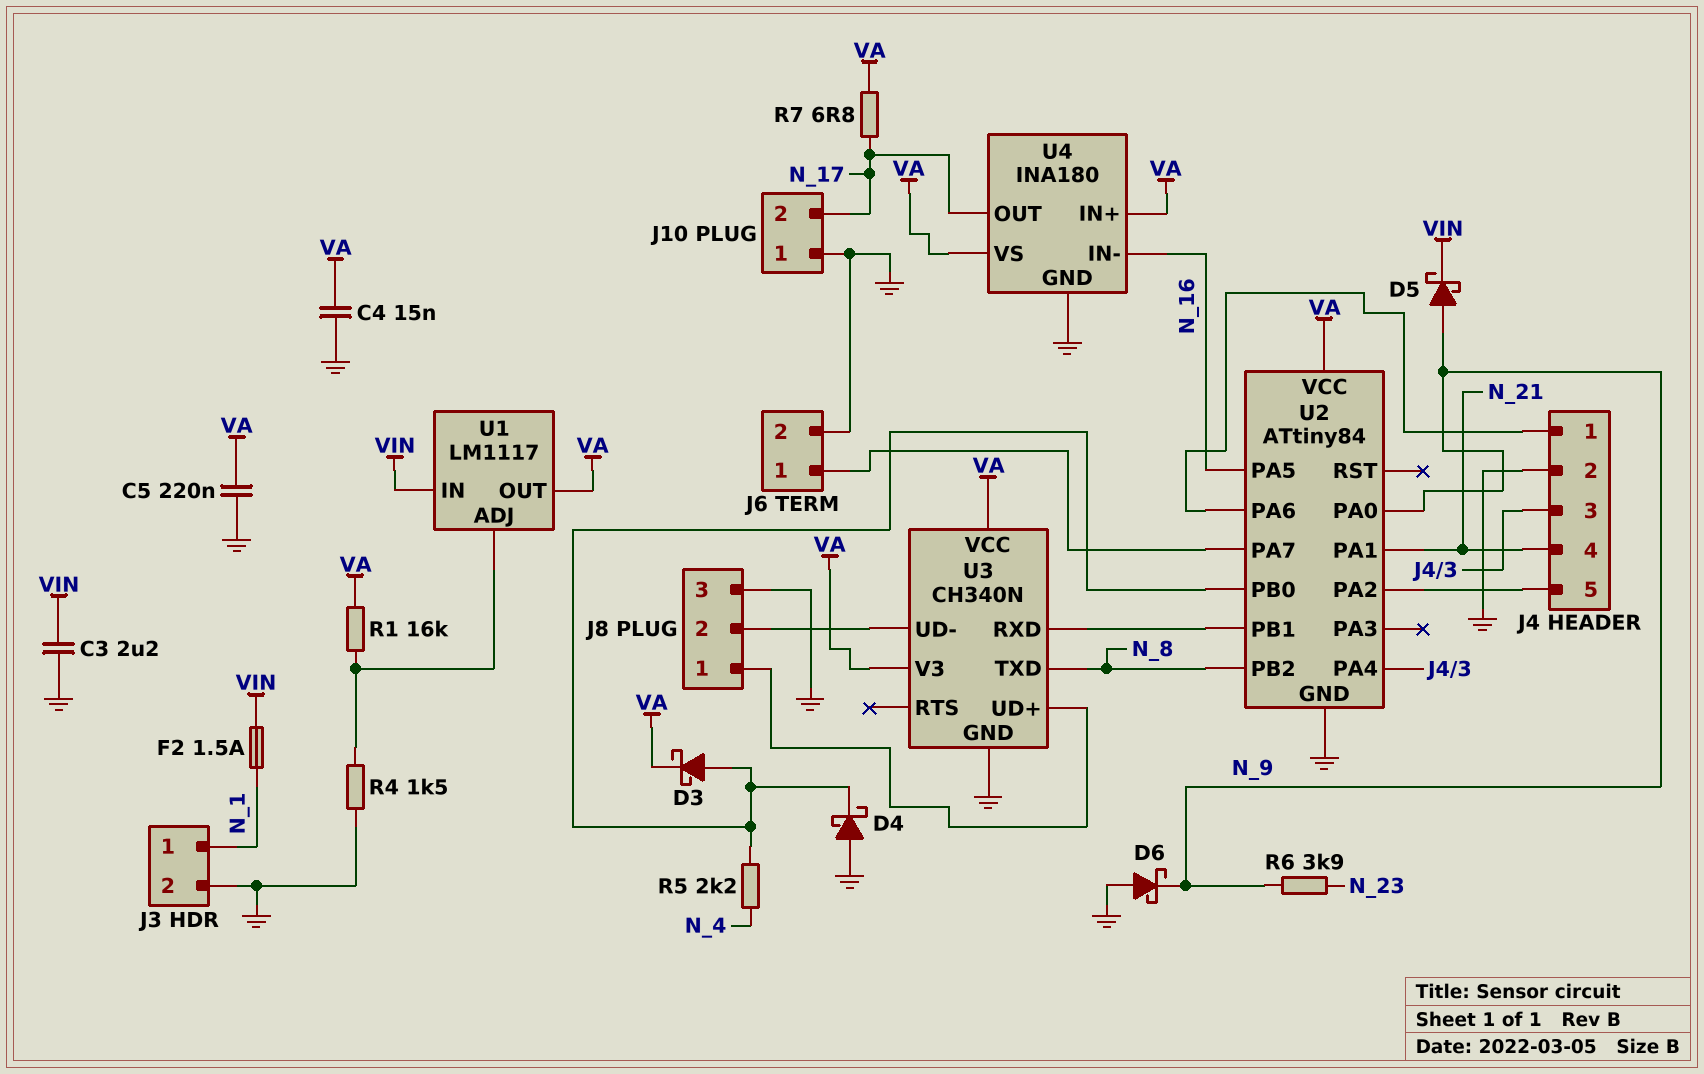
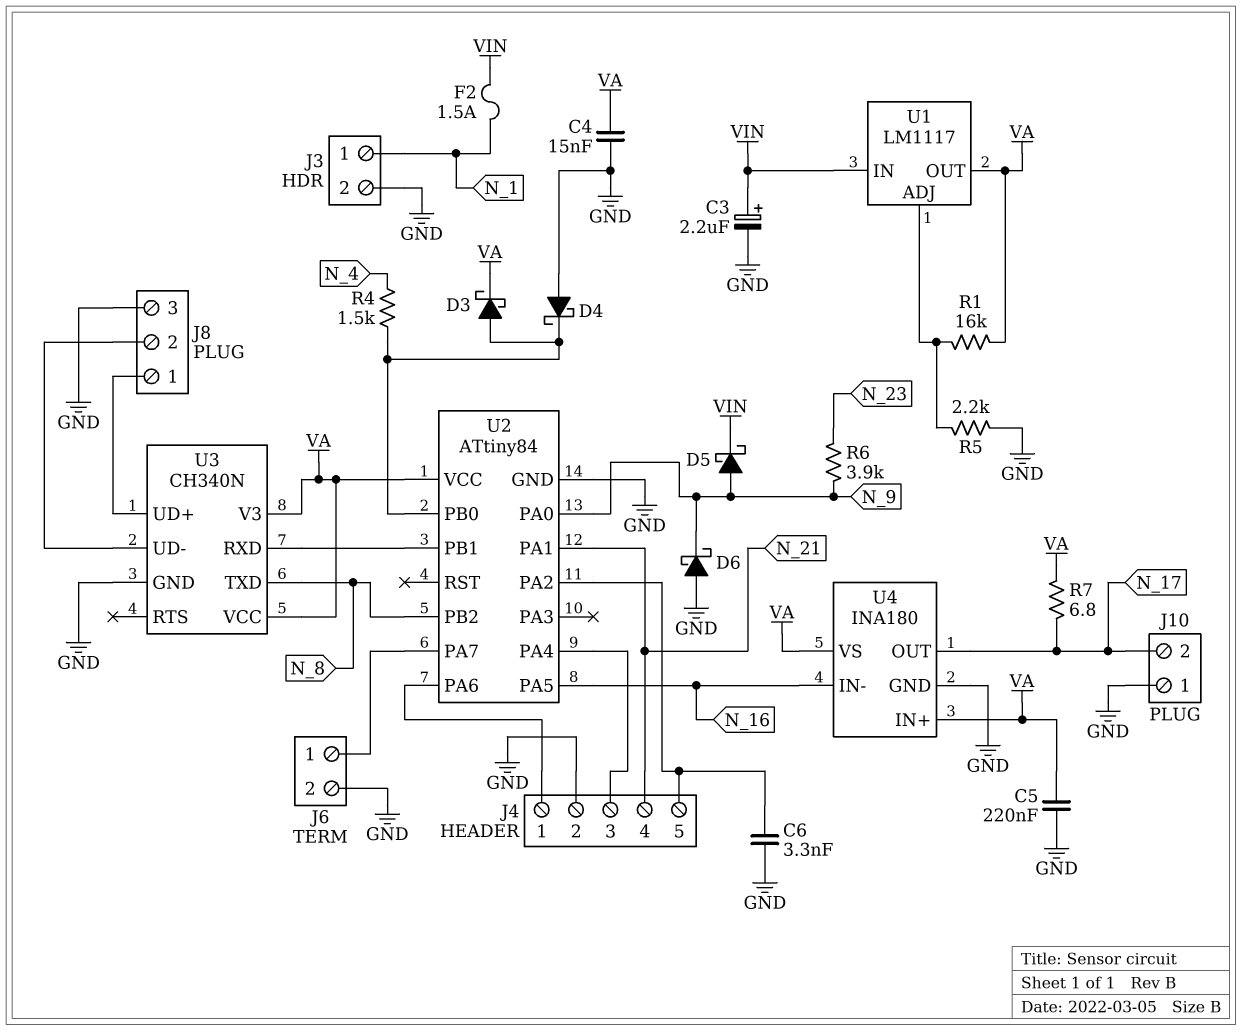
C3: 2.2uF (GND, VIN) -> 2.2uF (plus VIN, minus GND)
C6: none -> 3.3nF (GND, J4/5)
R4: 1.5k (GND, U1/ADJ) -> 1.5k (N_4, U2/PB0)
R5: 2.2k (N_4, U2/PB0) -> 2.2k (GND, U1/ADJ)

